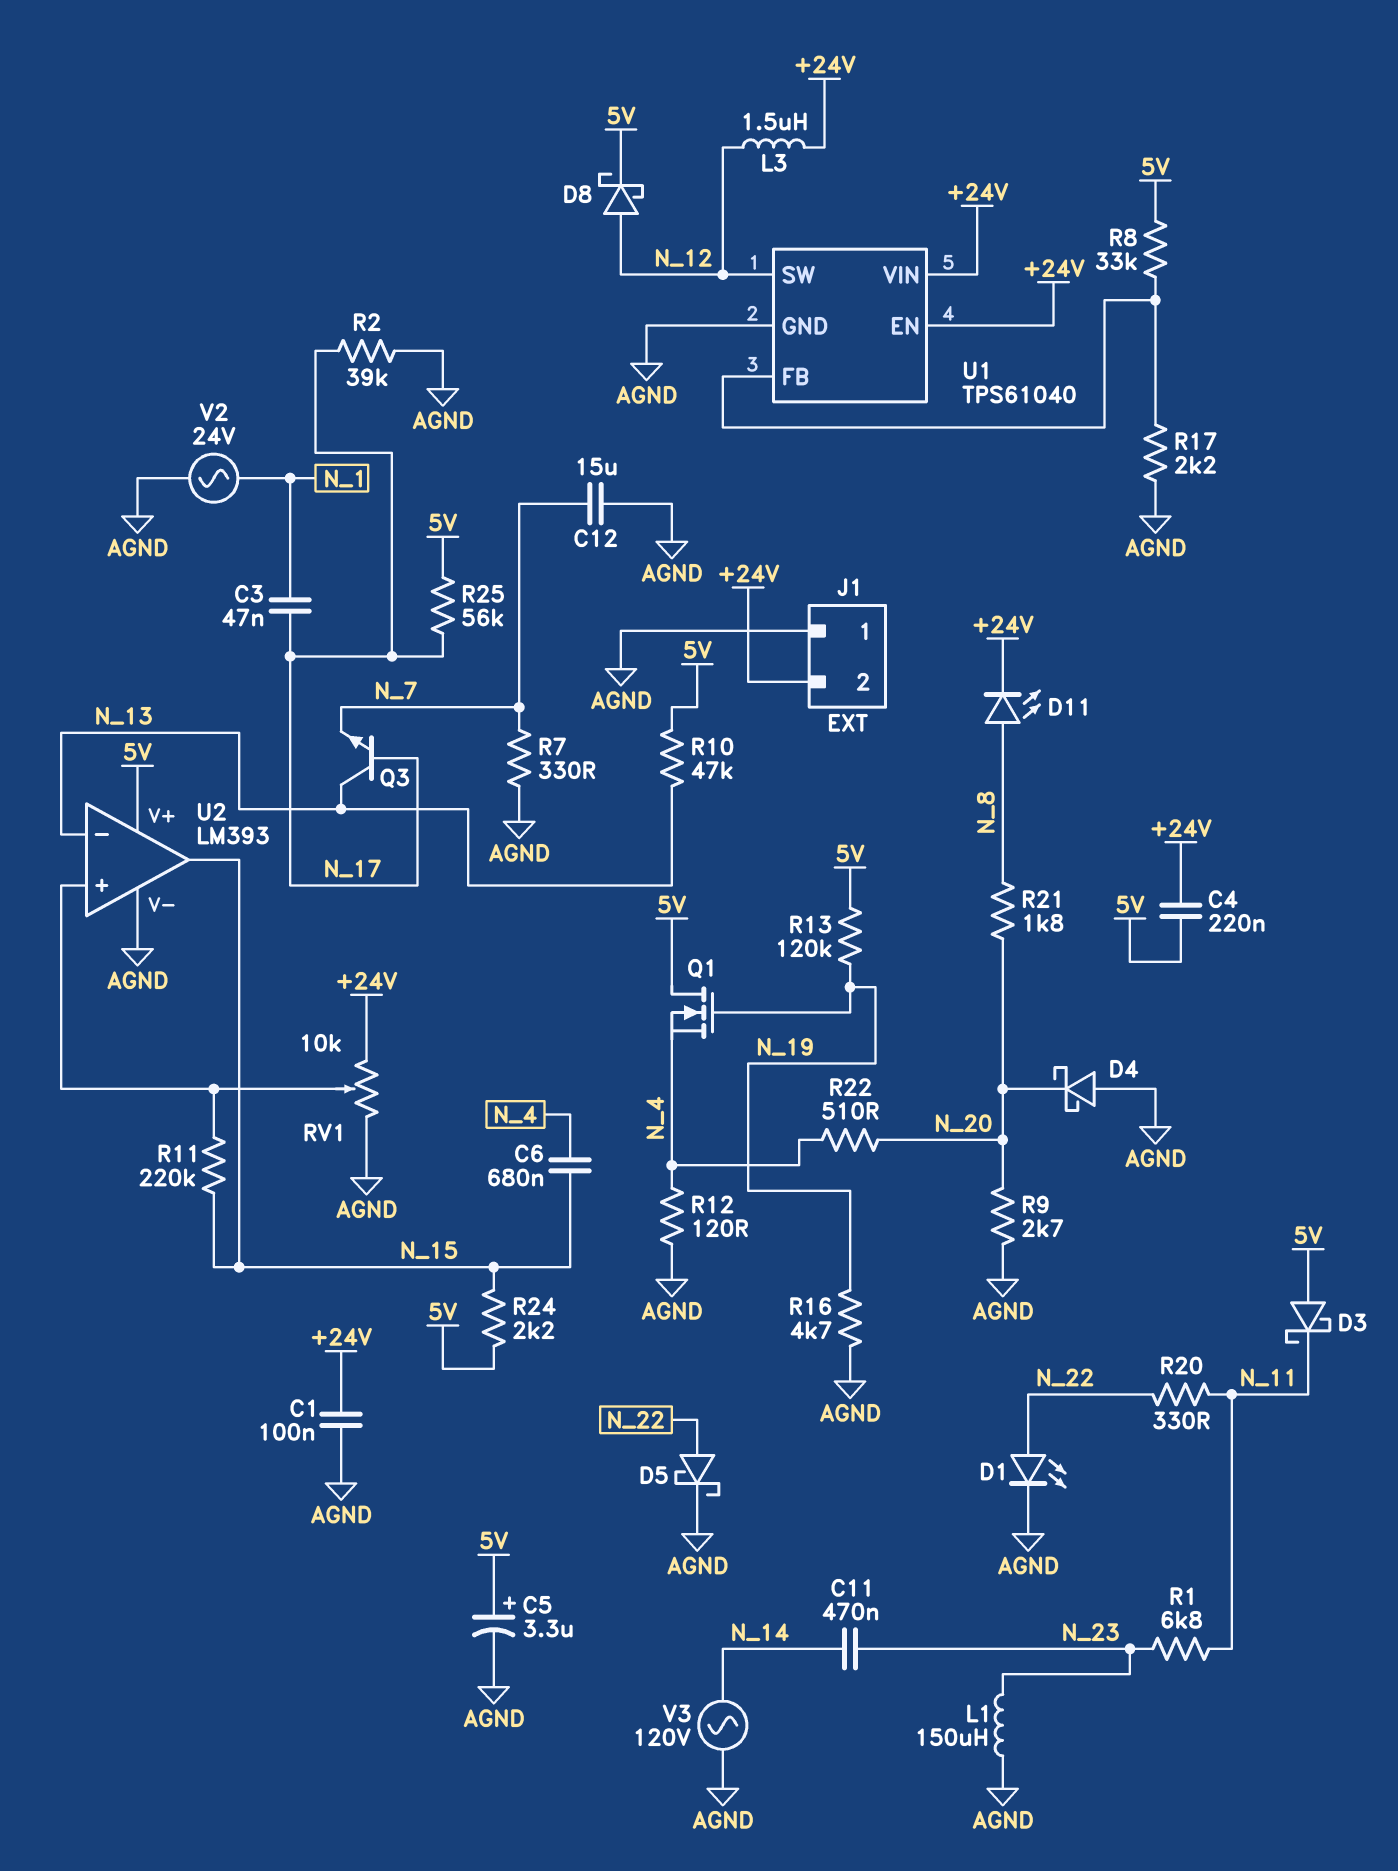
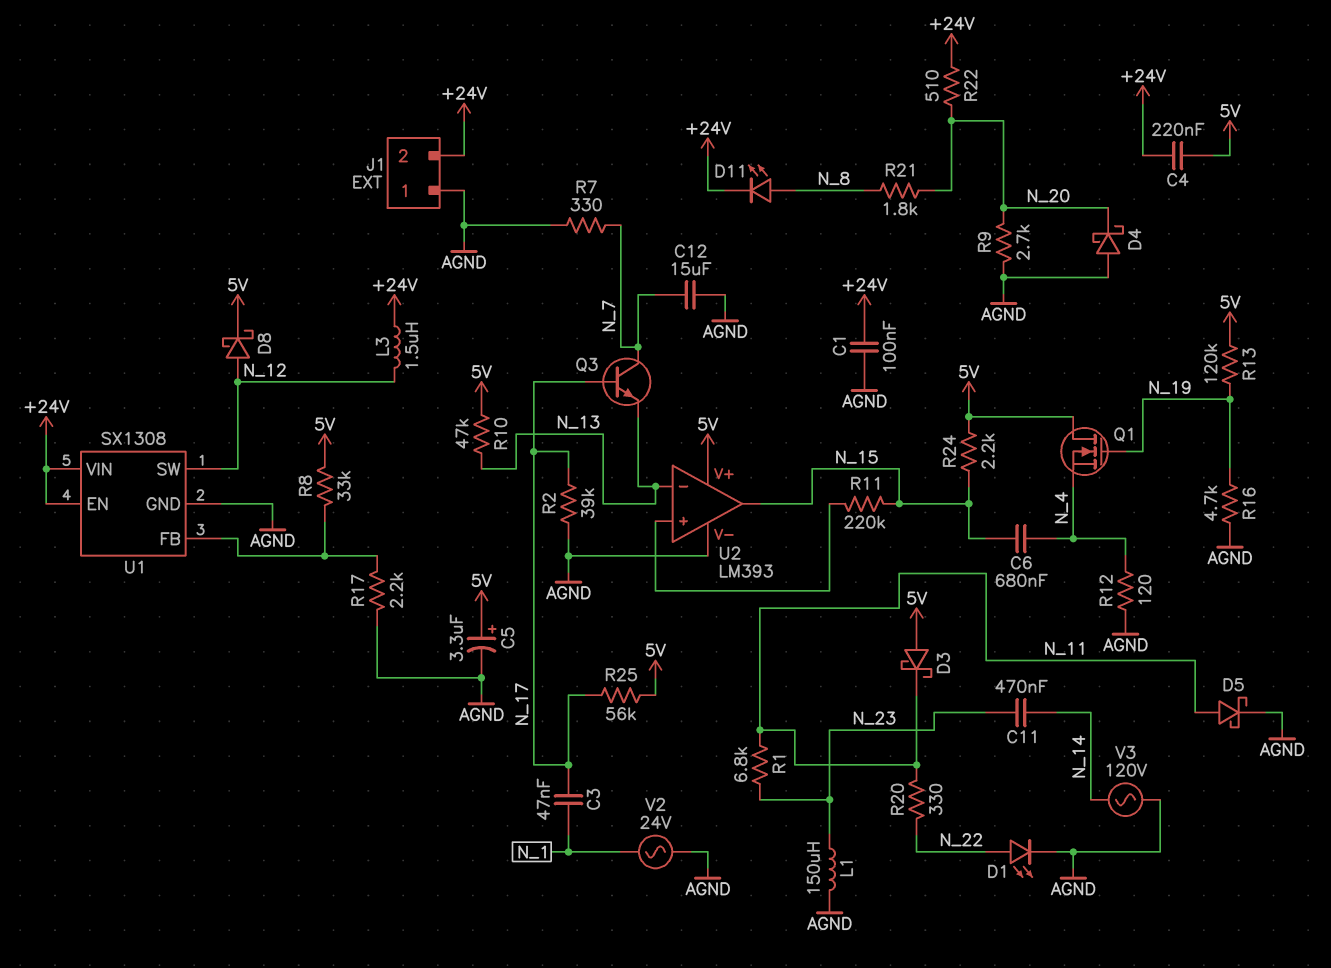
D5: schottky (A N_22, K AGND) -> schottky (A N_11, K AGND)
Q3: NPN (B N_17, C N_13, E N_7) -> NPN (B N_17, C N_7, E N_13)
R22: 510 (N_4, N_20) -> 510 (+24V, N_20)
RV1: 10k (+24V, AGND, wiper U2/in+) -> none
U1: TPS61040 -> SX1308

